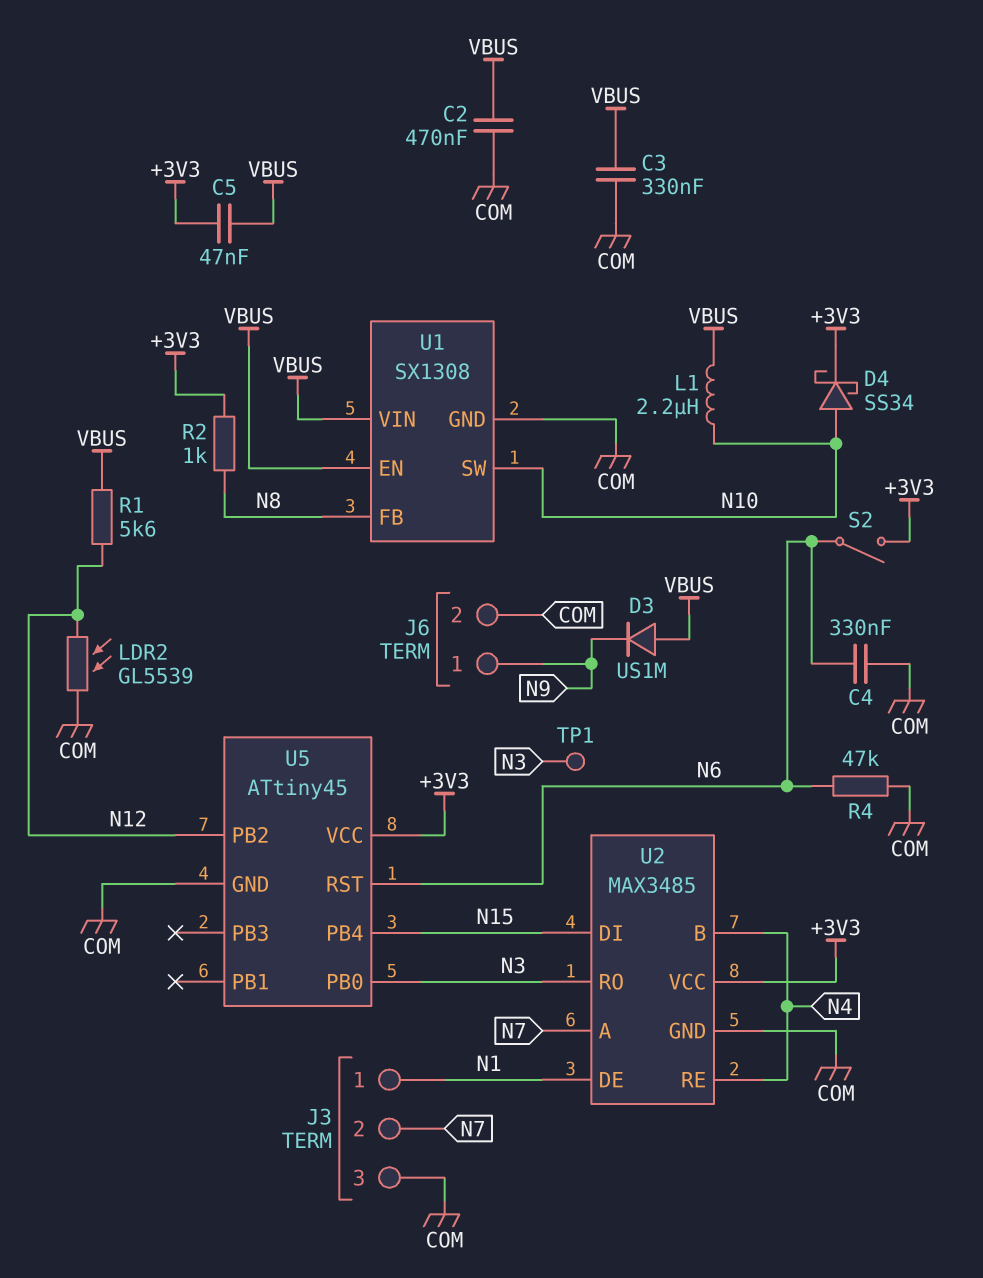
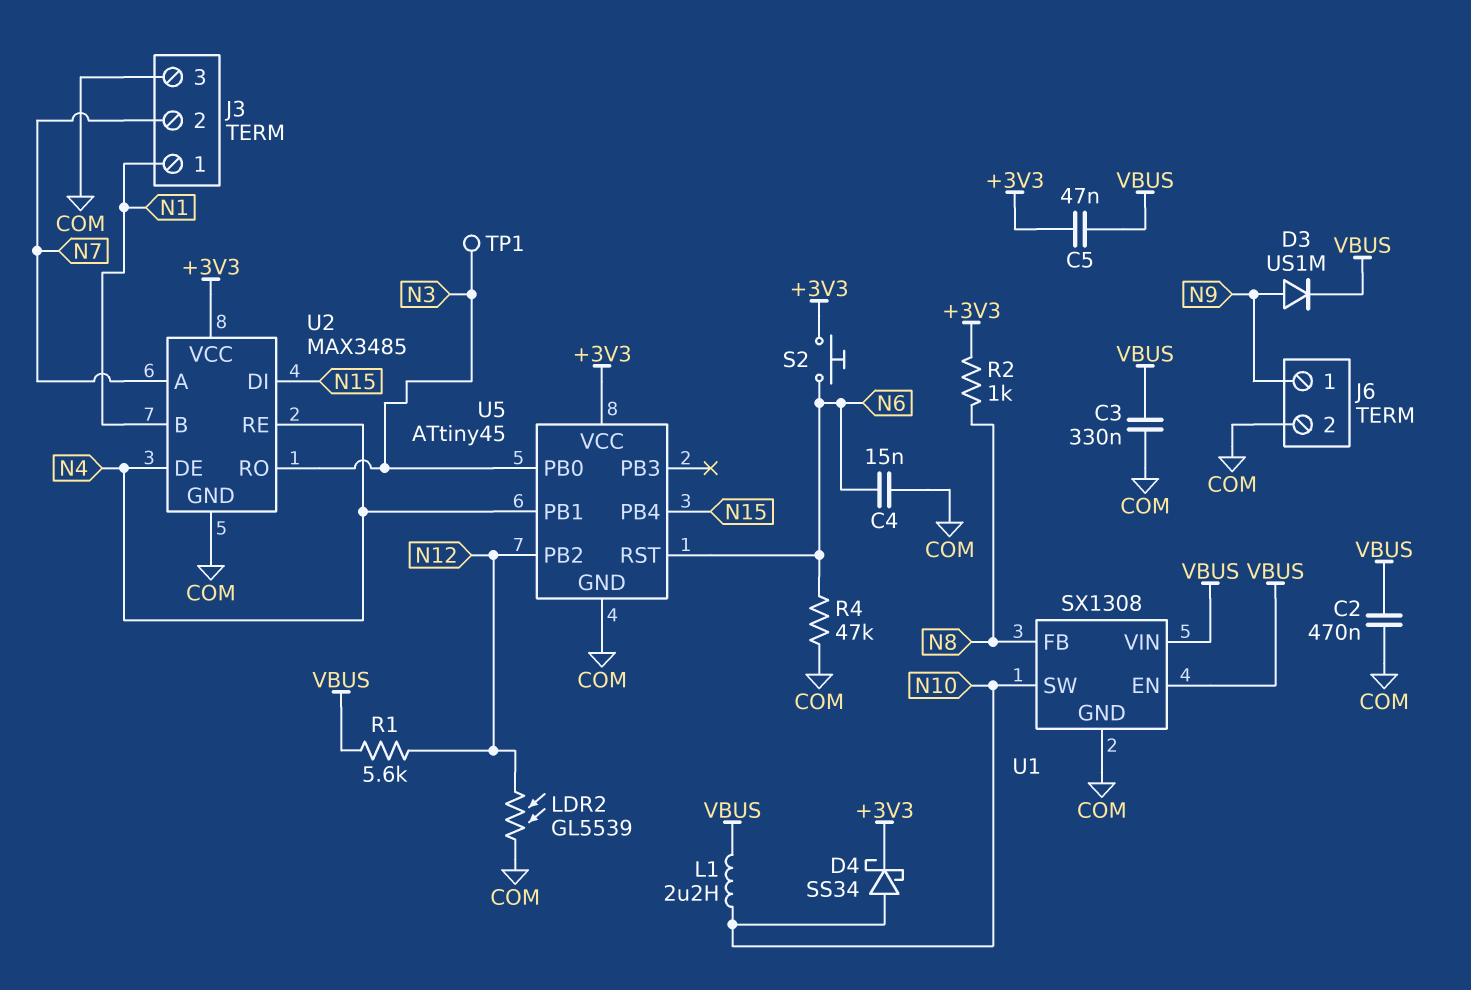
C4: 330nF (COM, N6) -> 15nF (COM, N6)
D3: diode US1M (A VBUS, K N9) -> diode US1M (A N9, K VBUS)
S2: switch (+3V3, N6) -> button (+3V3, N6)
U2 pin B: N4 -> N1
U2 pin DE: N1 -> N4
U5 pin PB1: none -> N4

